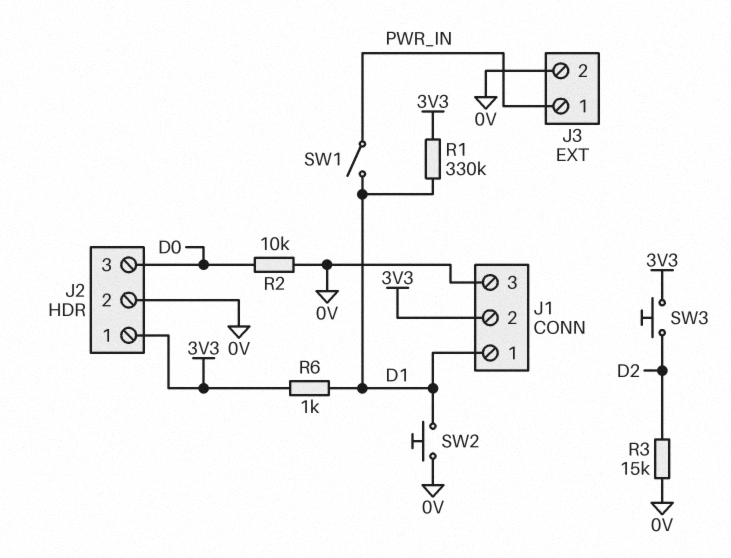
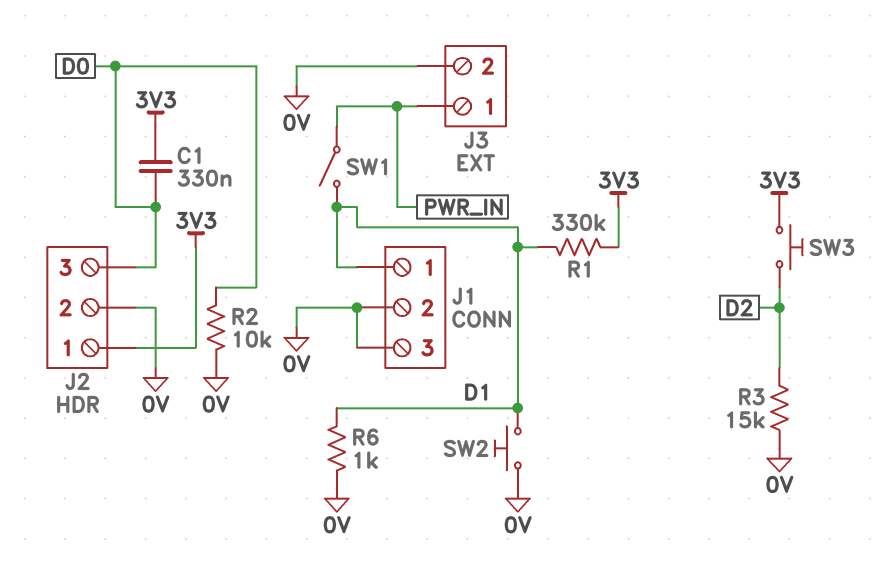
C1: none -> 330nF (3V3, D0)
J1 pin 2: 3V3 -> 0V
R6: 1k (3V3, D1) -> 1k (0V, D1)

